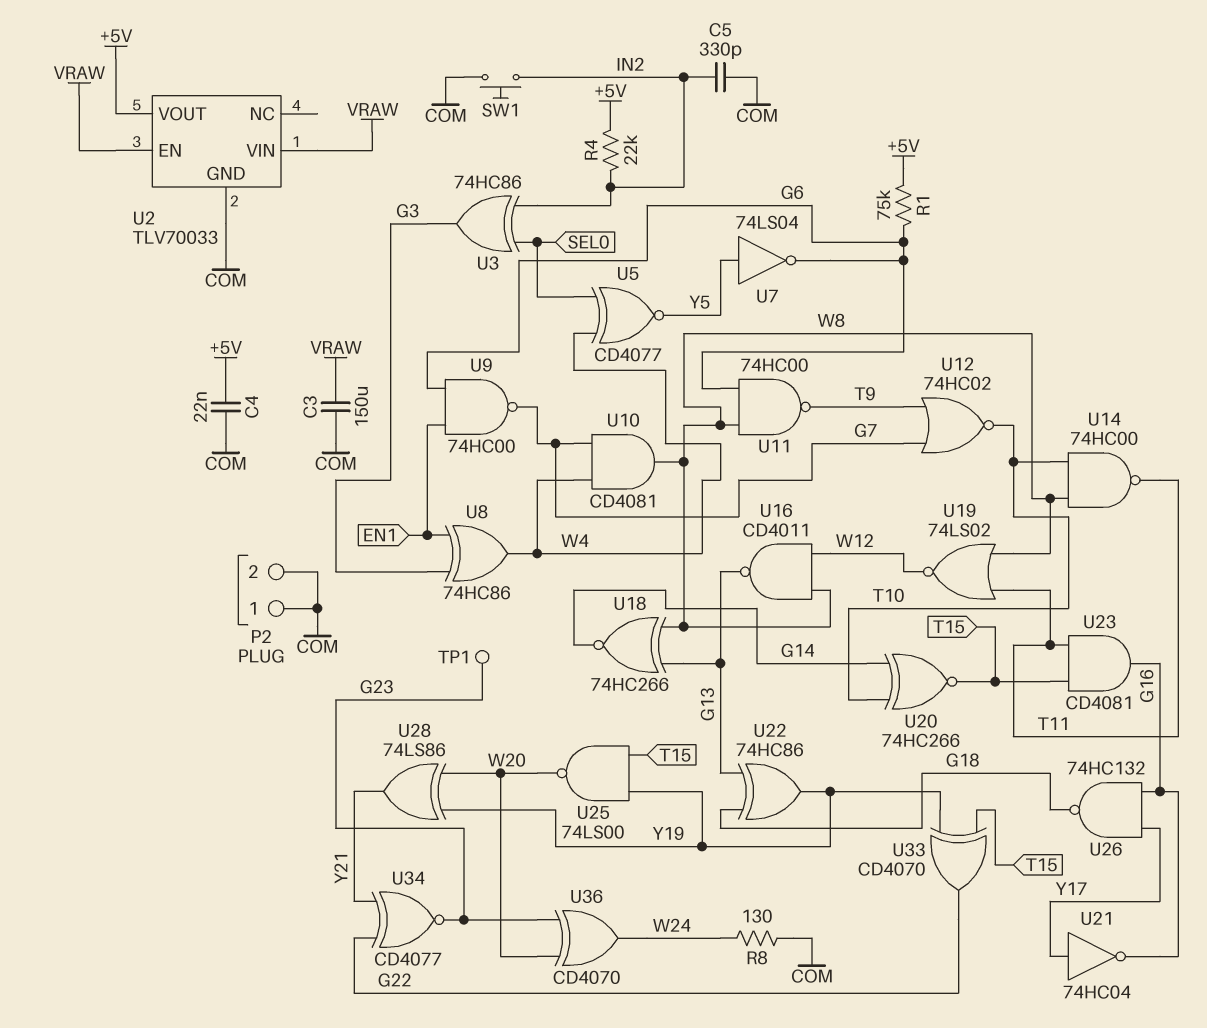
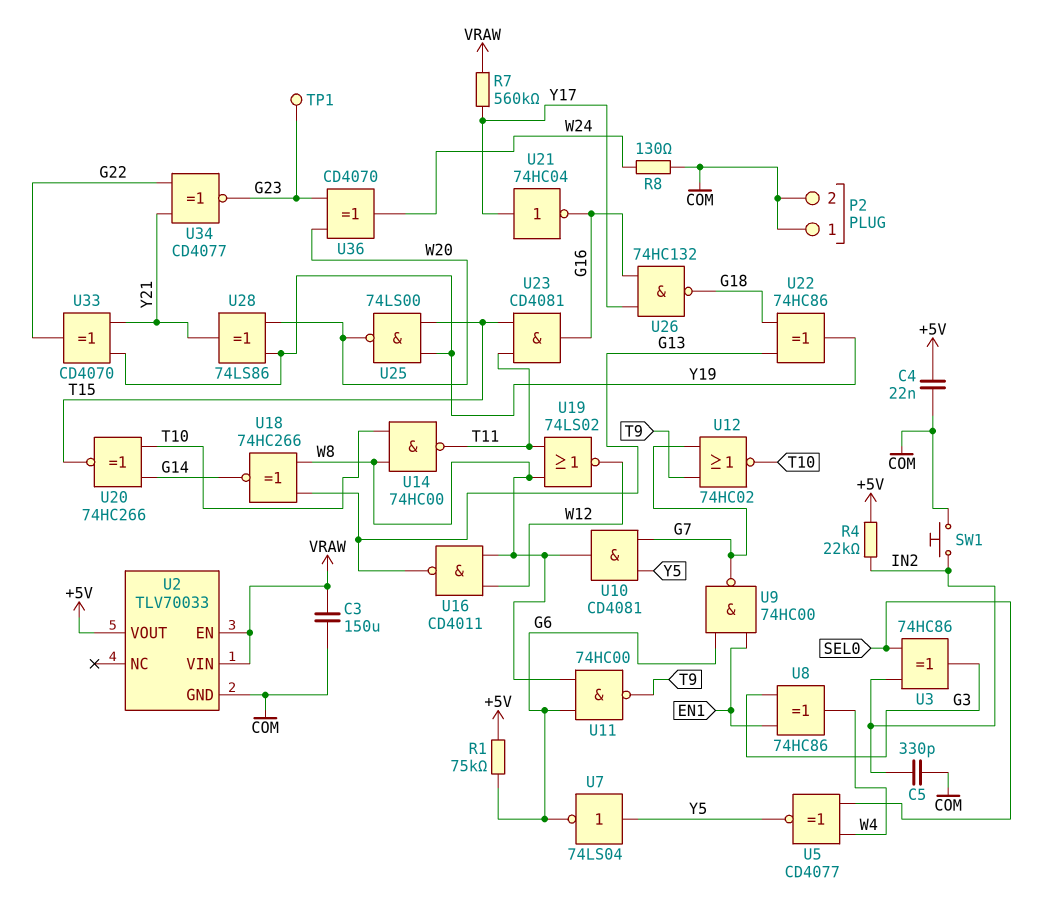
R7: none -> 560k (VRAW, Y17)
U10: AND CD4081 (in G7, in W4, out W8) -> AND CD4081 (in G7, in Y5, out W8)
U33: XOR CD4070 (in T15, in Y19, out G22) -> XOR CD4070 (in Y19, in Y21, out G22)

